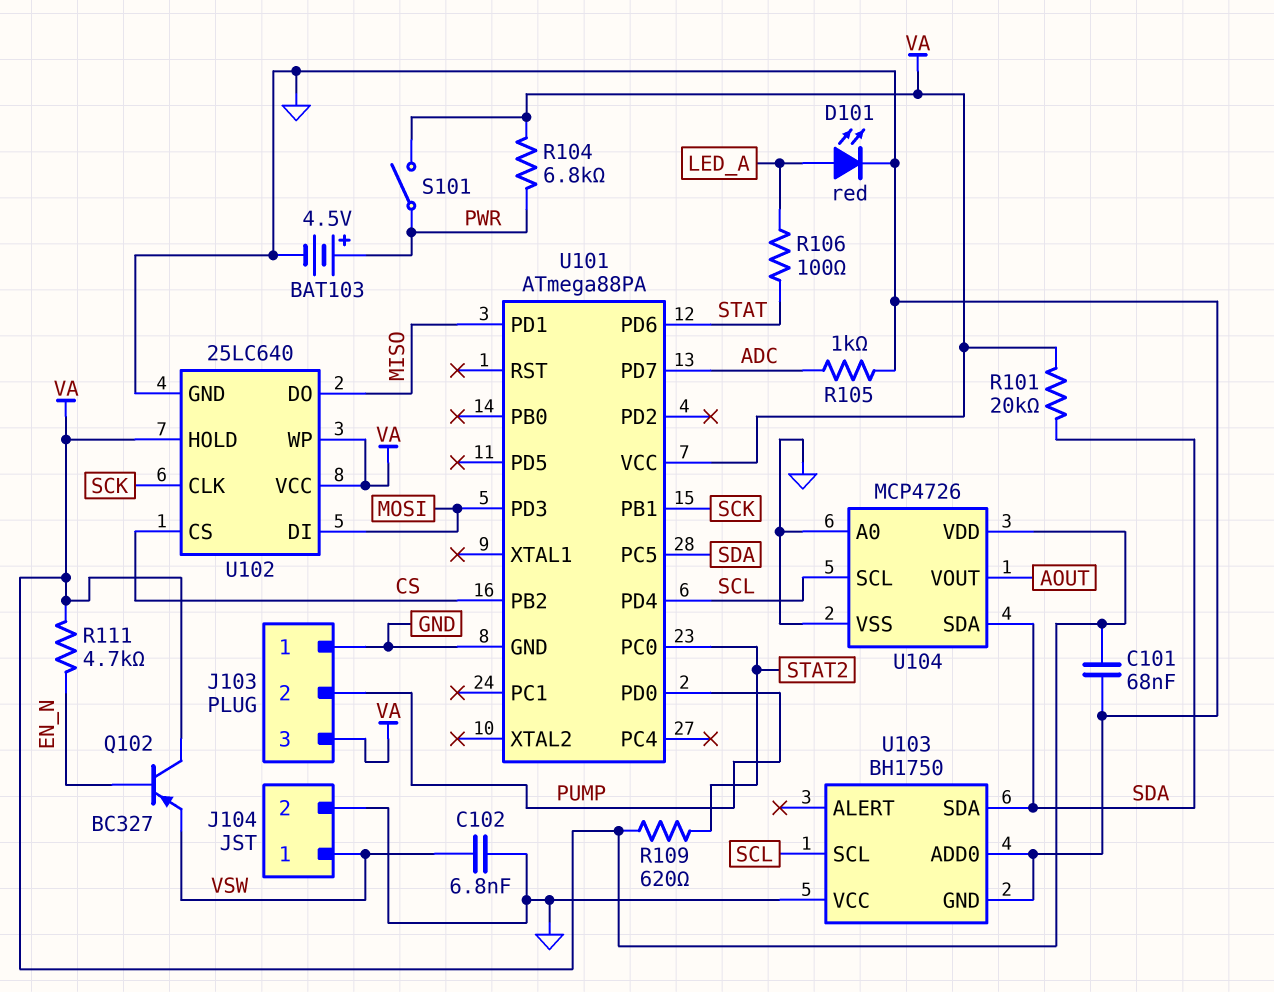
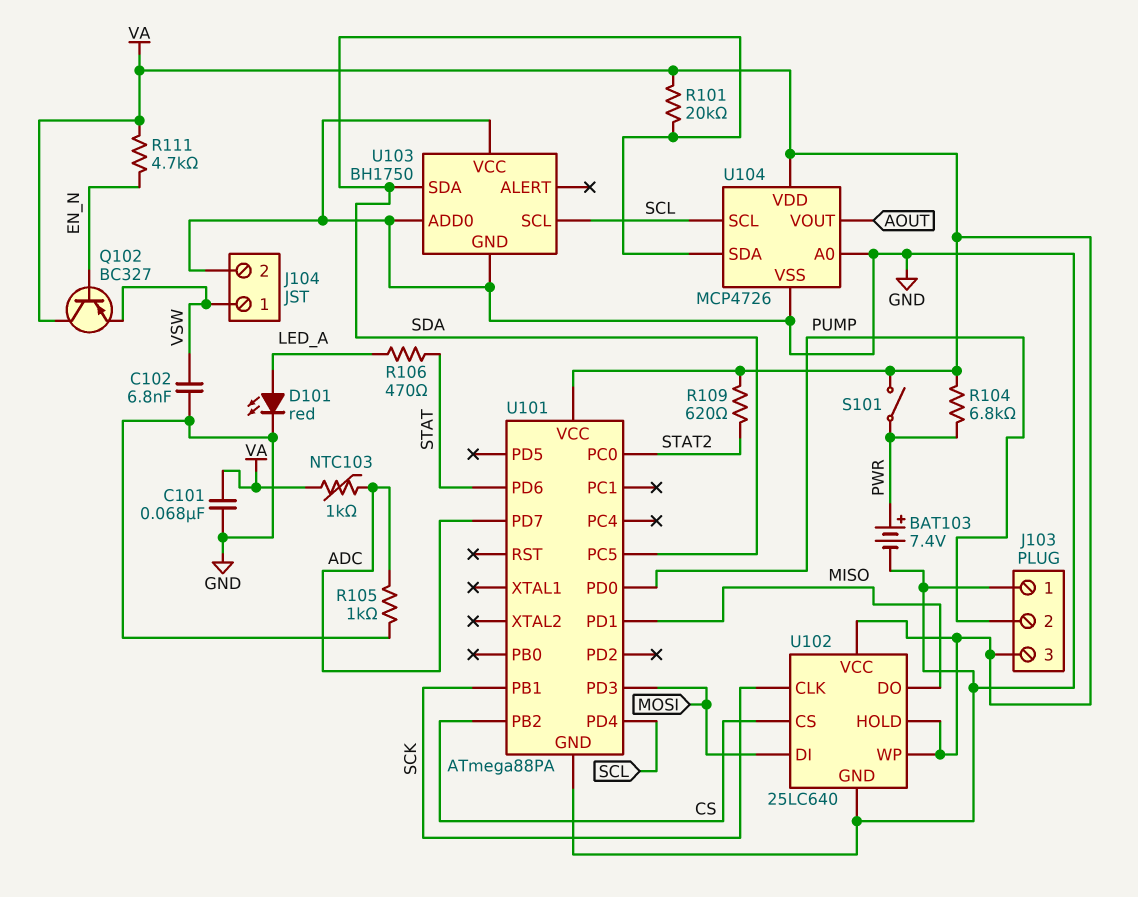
BAT103: 4.5V (plus PWR, minus GND) -> 7.4V (plus PWR, minus GND)
NTC103: none -> 1k (ADC, VA)
R106: 100 (LED_A, STAT) -> 470 (LED_A, STAT)

